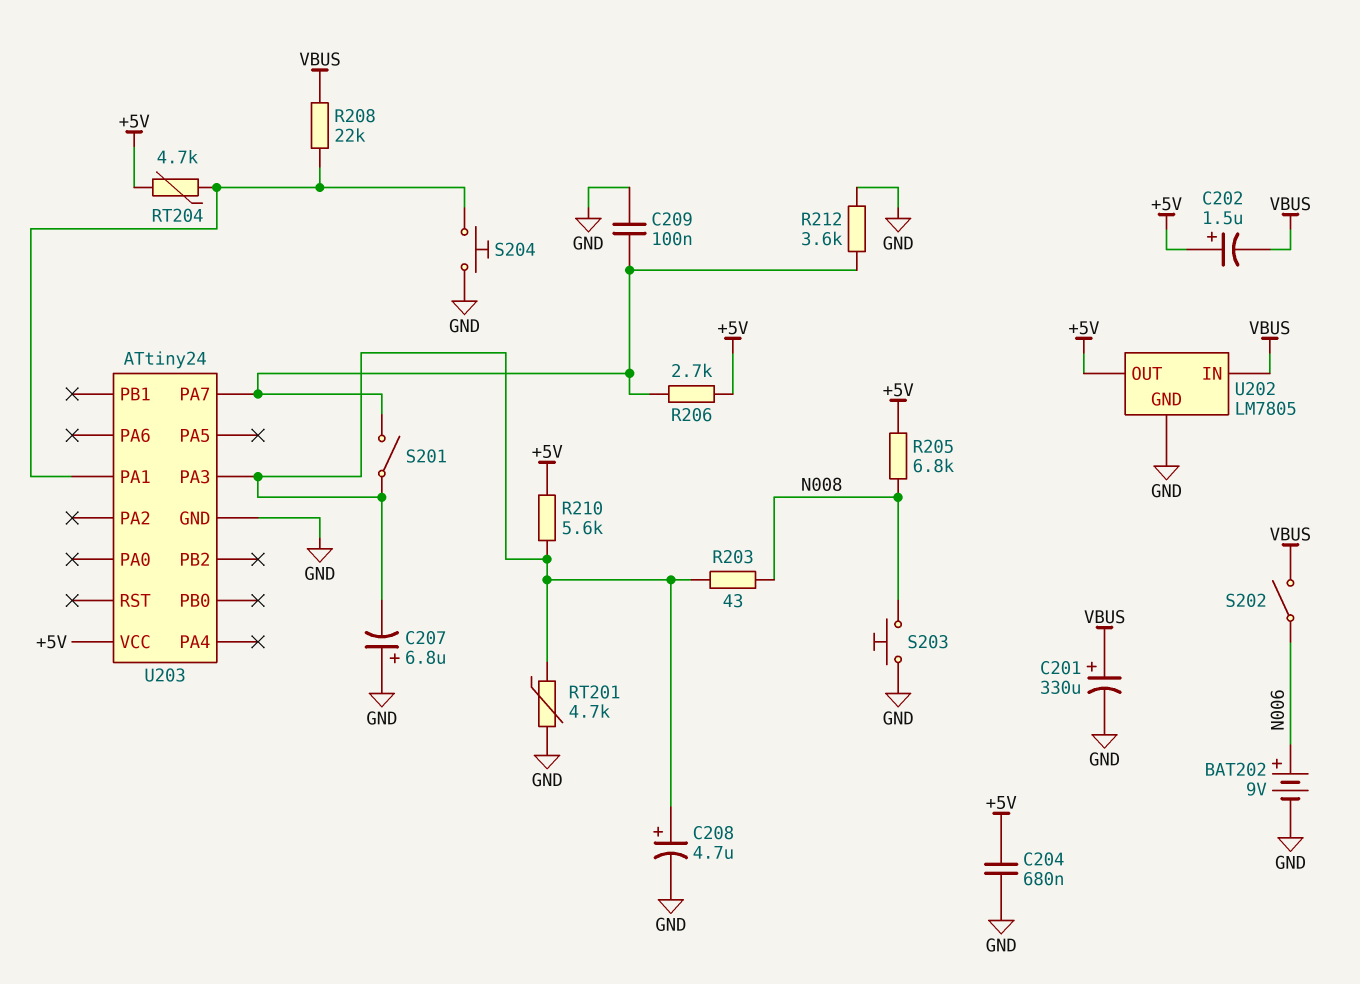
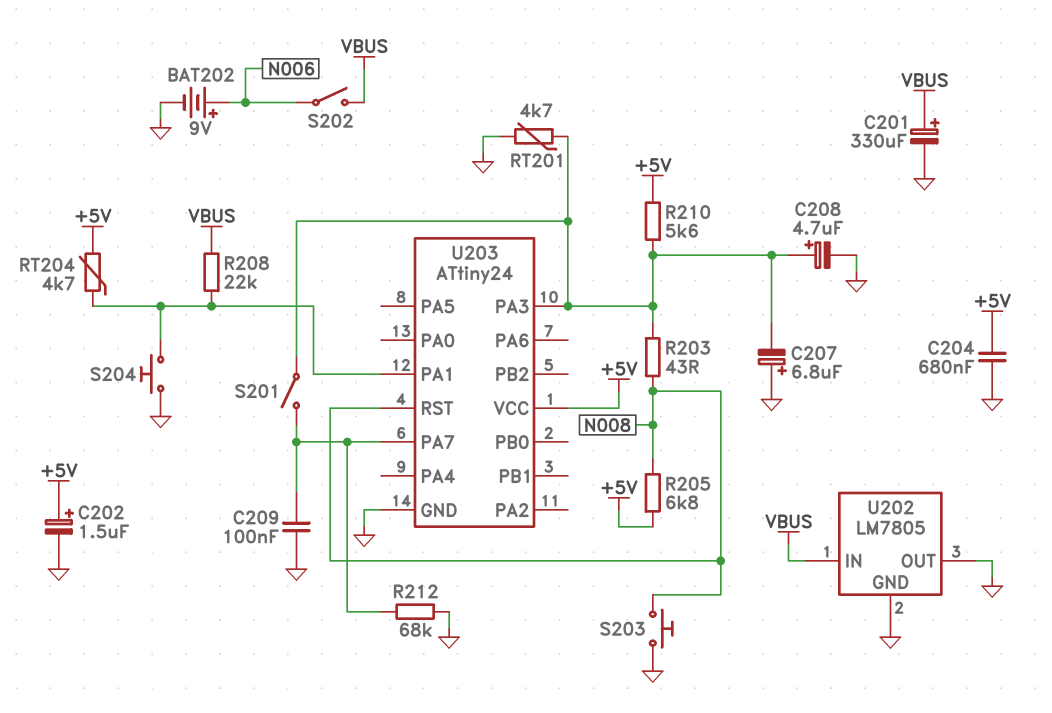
C202: 1.5uF (plus +5V, minus VBUS) -> 1.5uF (plus +5V, minus GND)
R206: 2.7k (+5V, U203/PA7) -> none
R212: 3.6k (GND, U203/PA7) -> 68k (GND, U203/PA7)
U202 pin OUT: +5V -> GND
U203 pin RST: none -> N008

